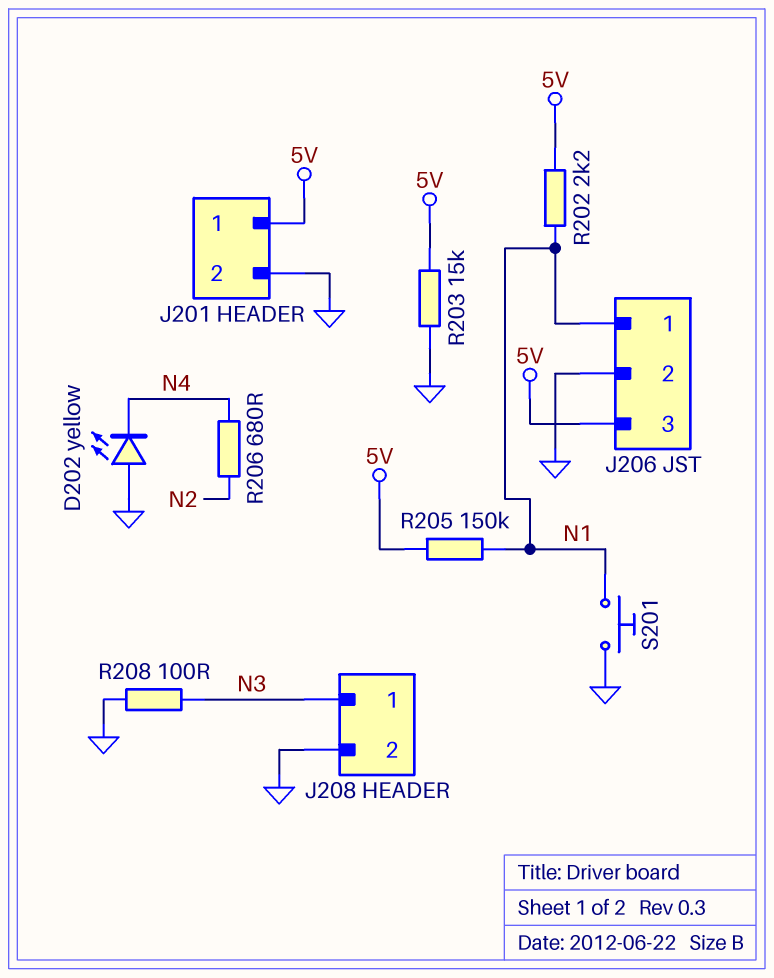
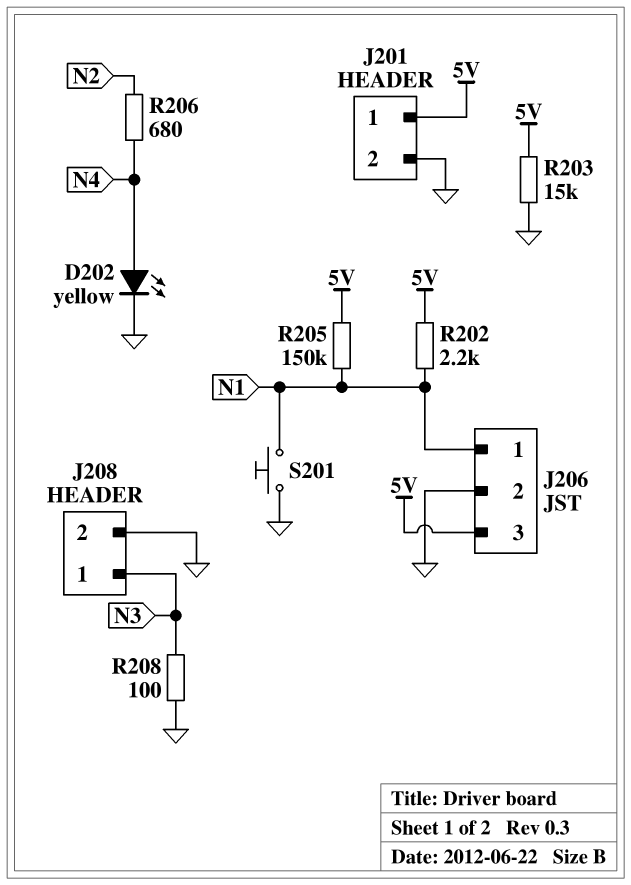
D202: LED yellow (A GND, K N4) -> LED yellow (A N4, K GND)

